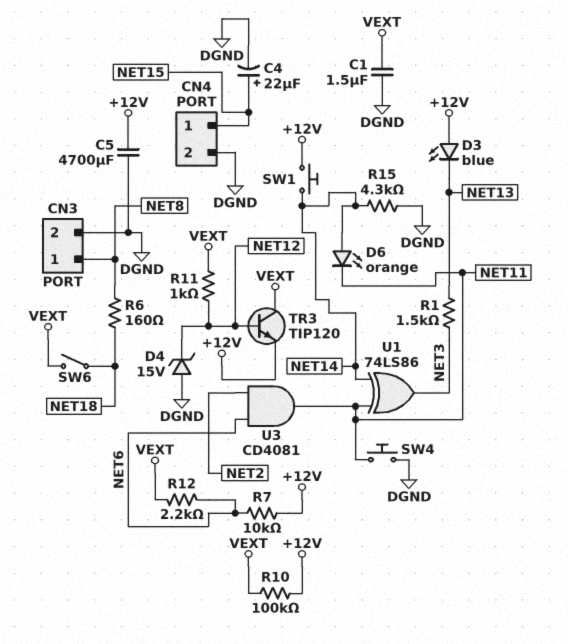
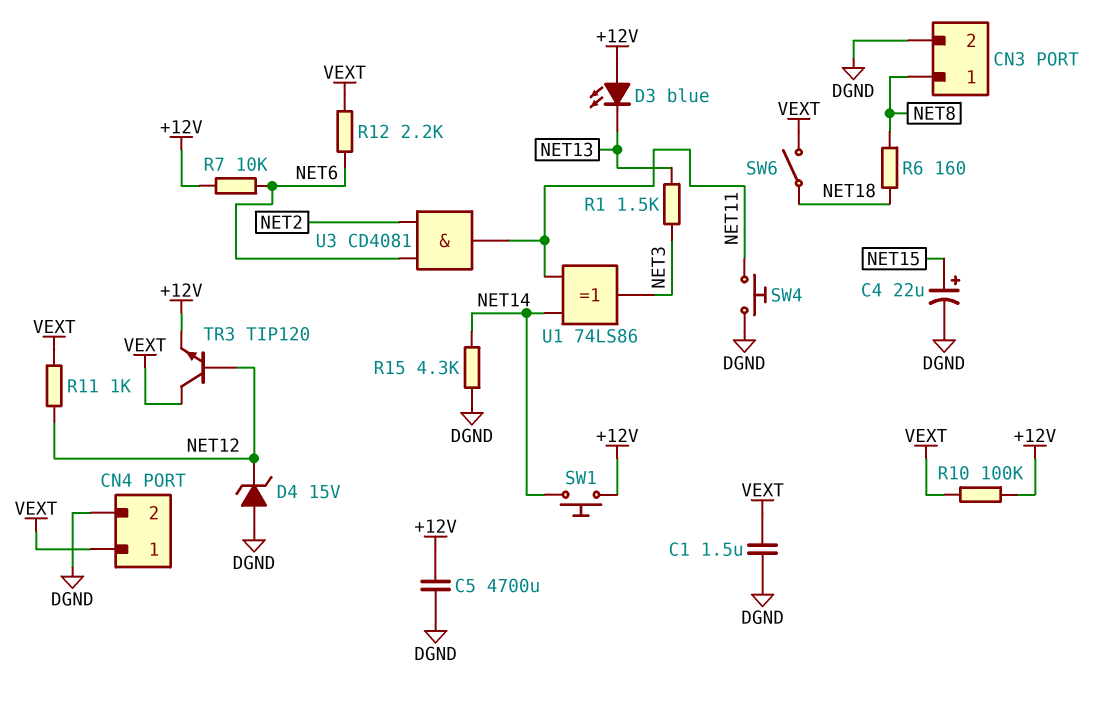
CN4 pin 1: NET15 -> VEXT
D6: LED orange (A NET14, K NET11) -> none

